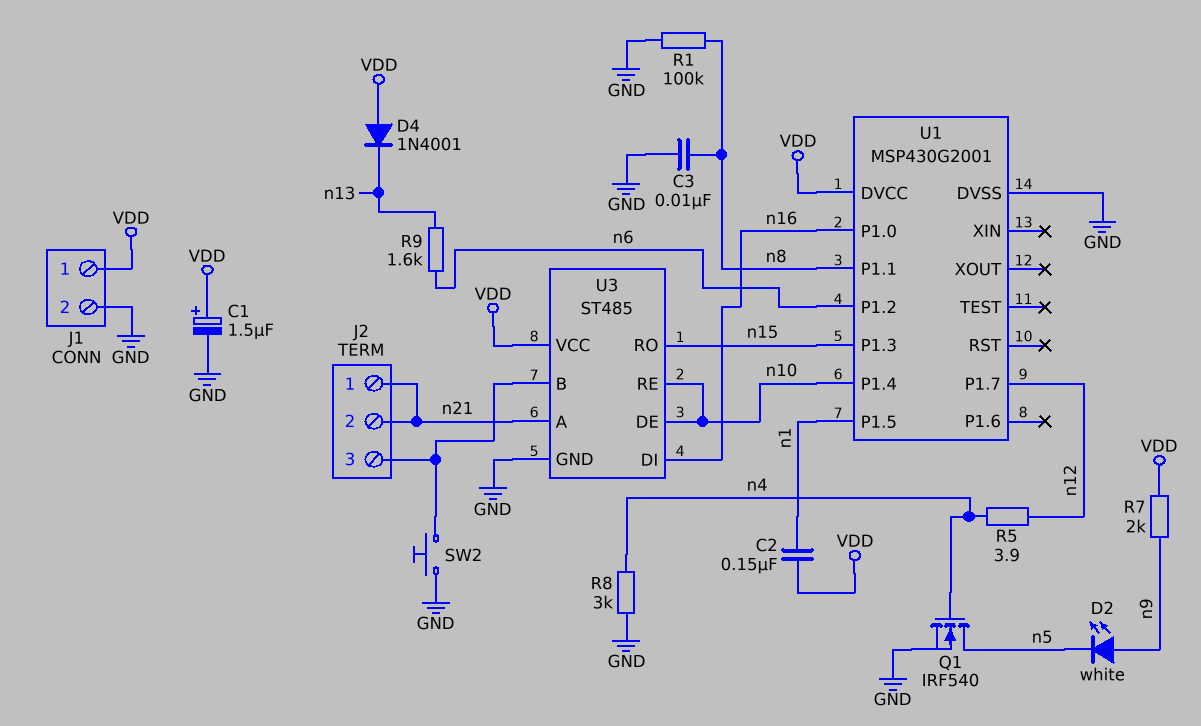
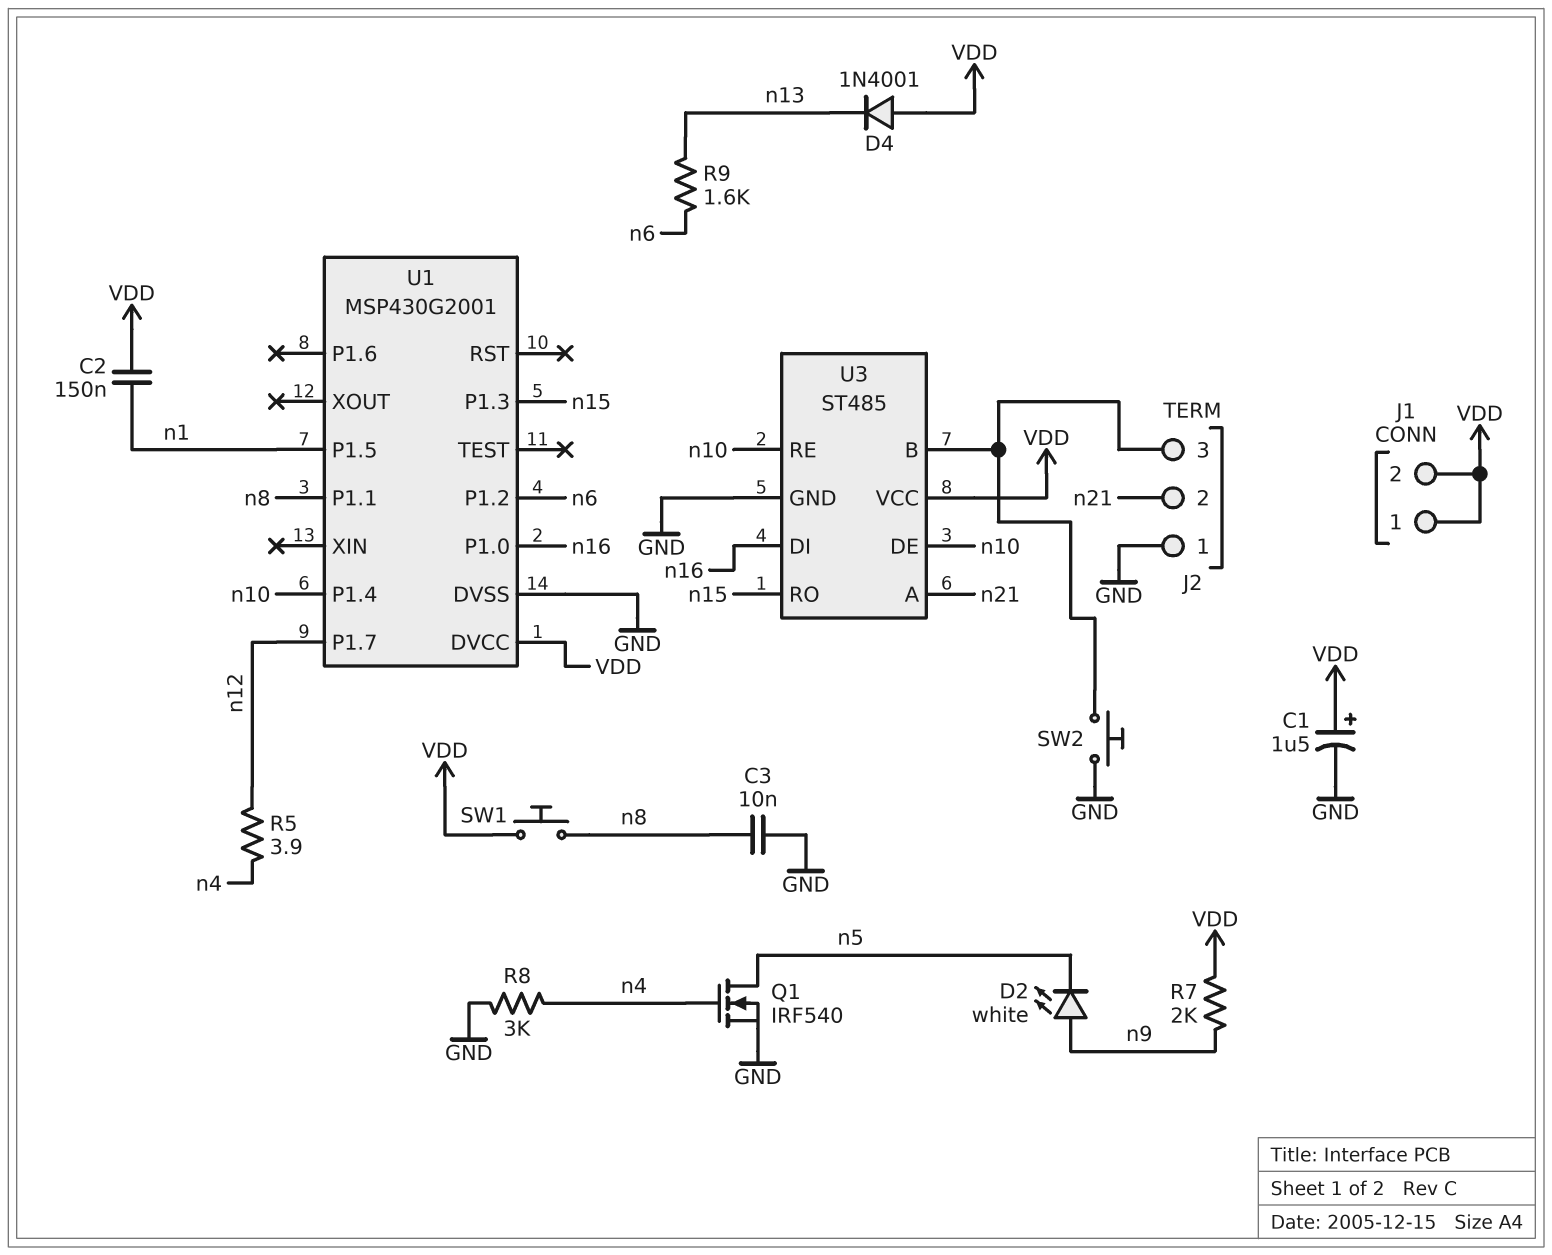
J1 pin 2: GND -> VDD
J2 pin 1: n21 -> GND
R1: 100k (GND, n8) -> none
SW1: none -> button (VDD, n8)

